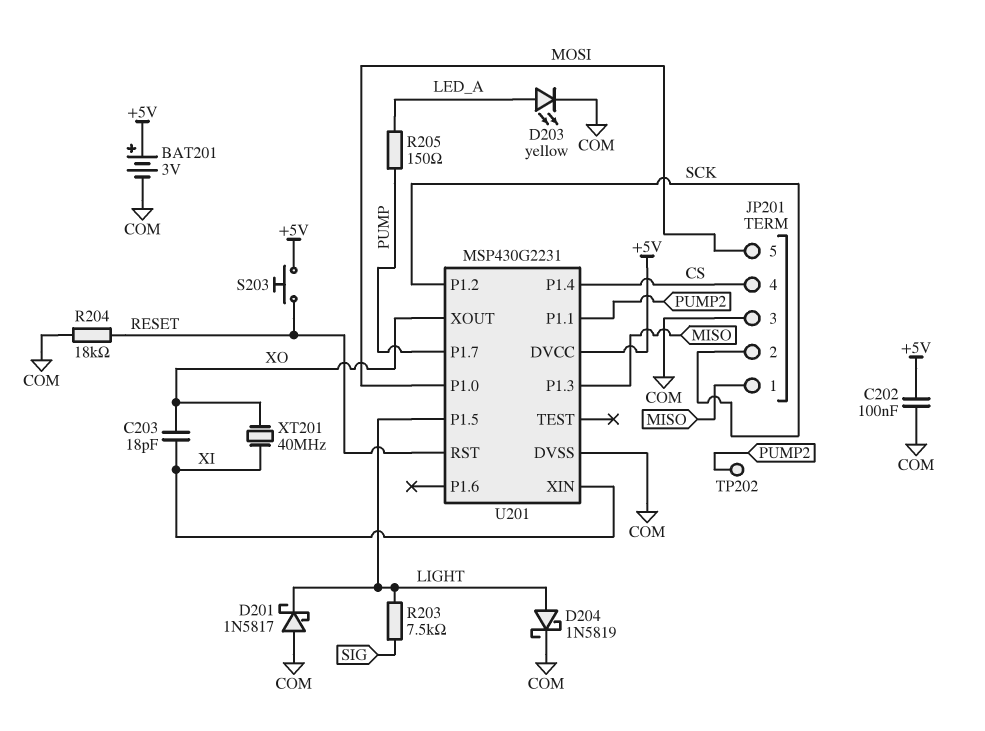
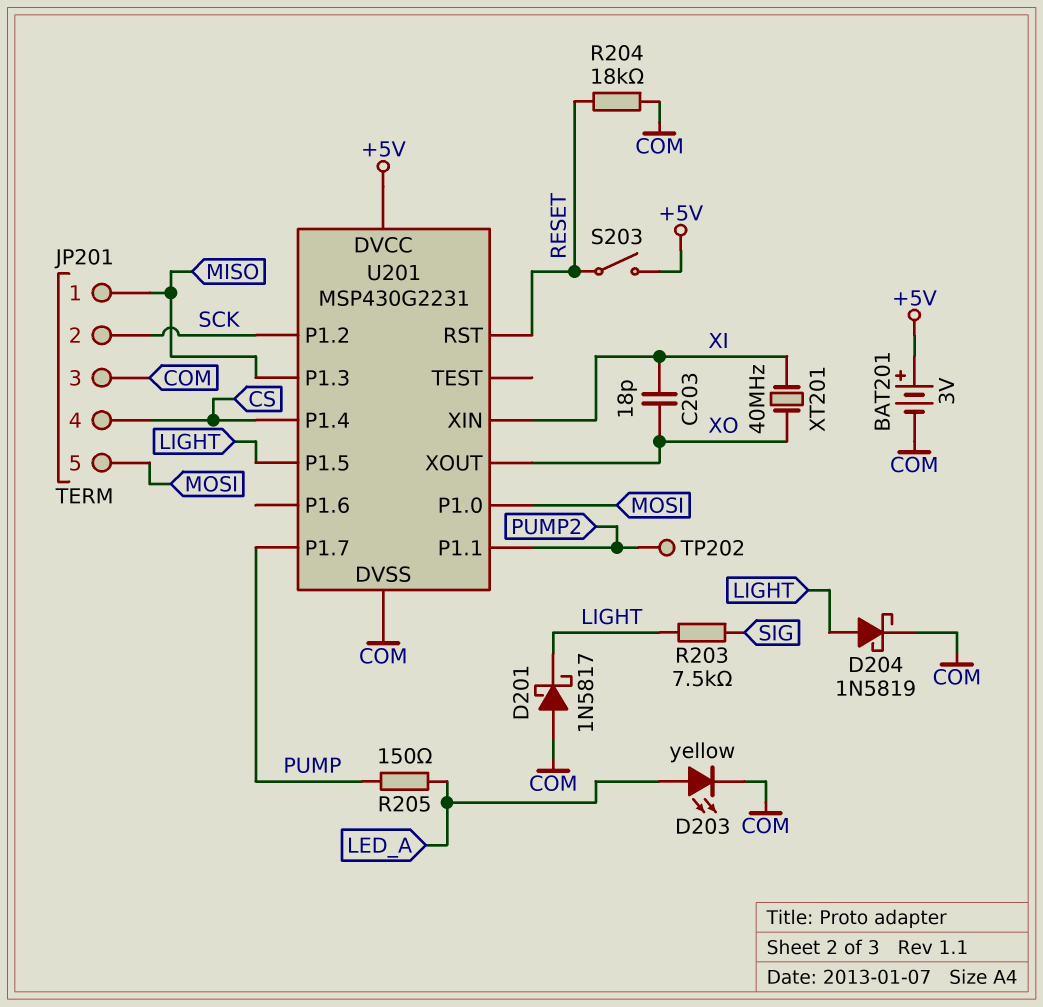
C202: 100nF (+5V, COM) -> none
S203: button (+5V, RESET) -> switch (+5V, RESET)

